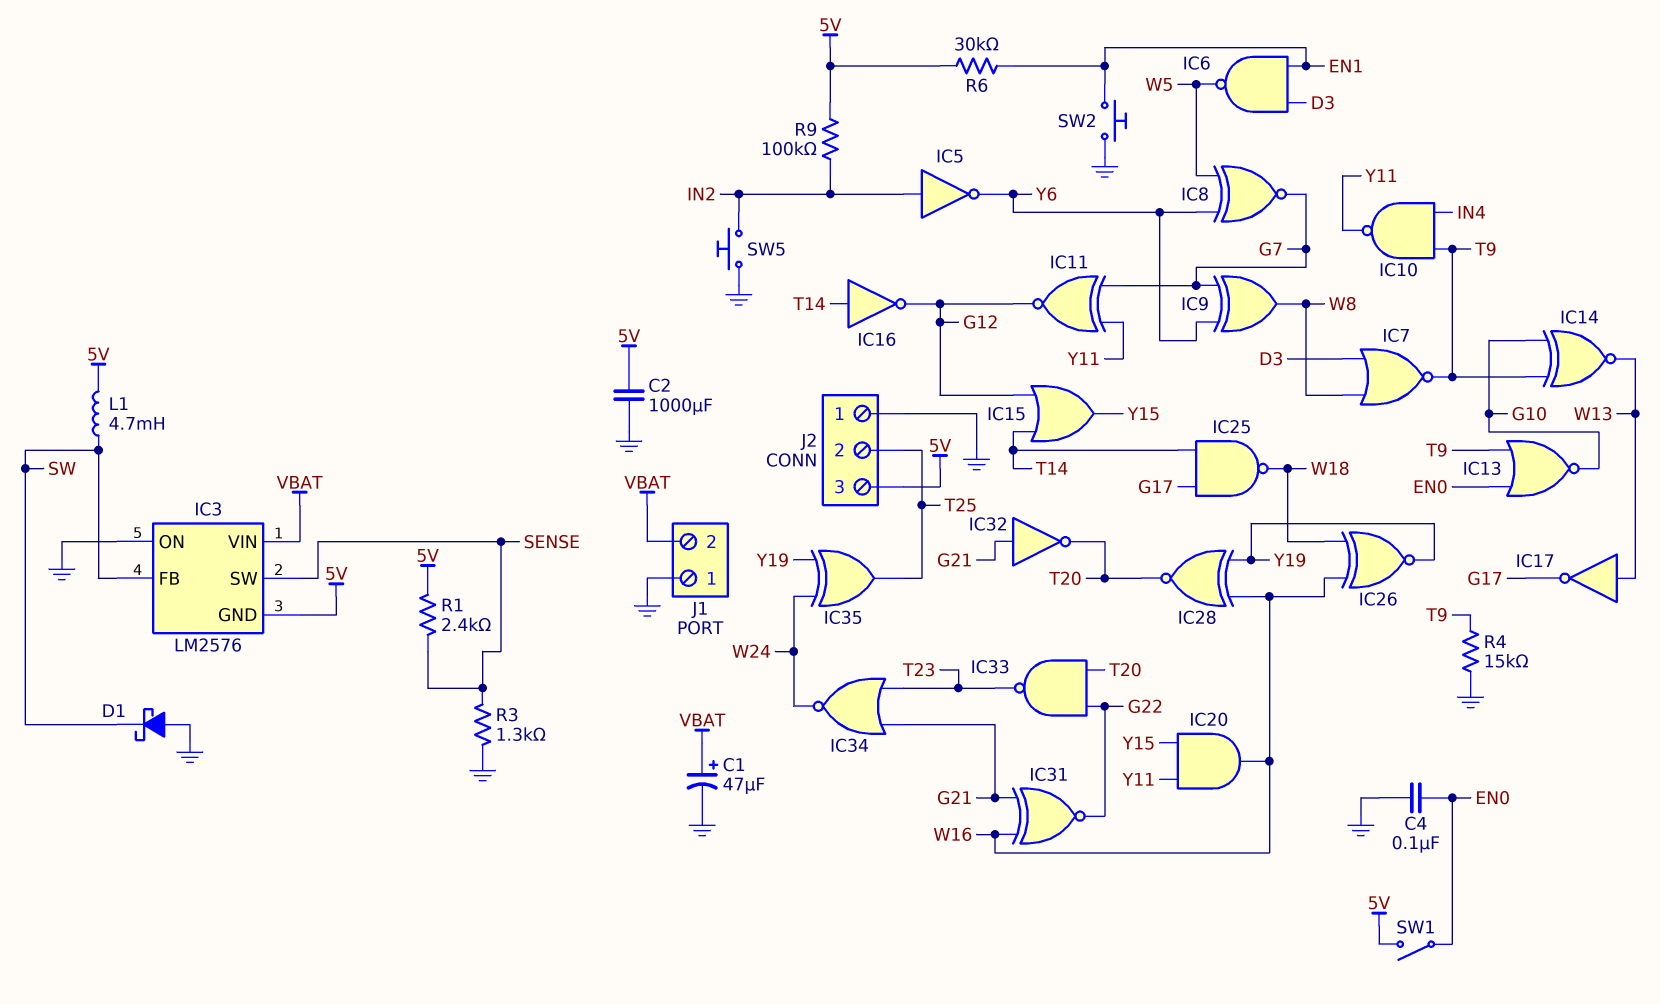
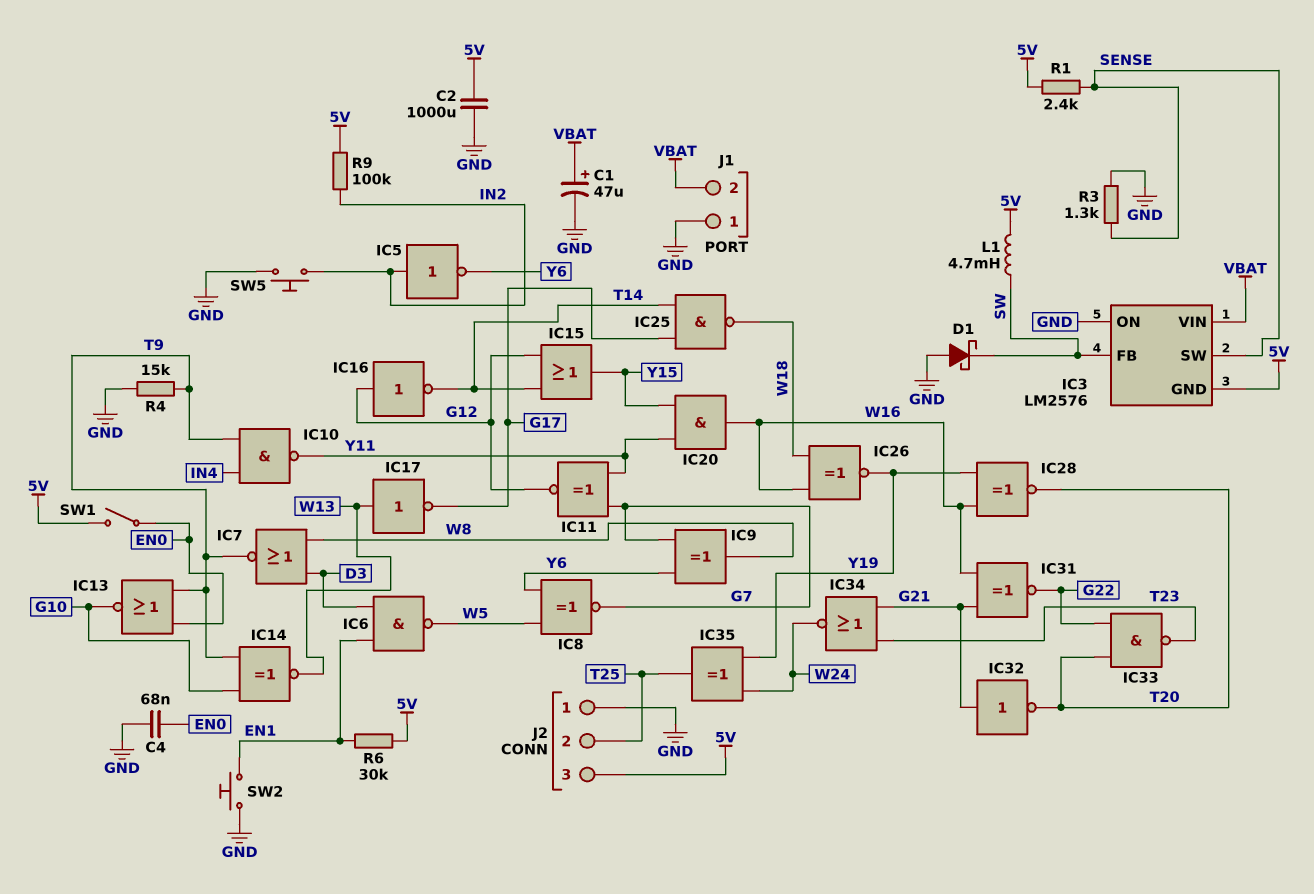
C4: 100nF (EN0, GND) -> 68nF (EN0, GND)
IC16: NOT (in T14, out G12) -> NOT (in G12, out T14)

